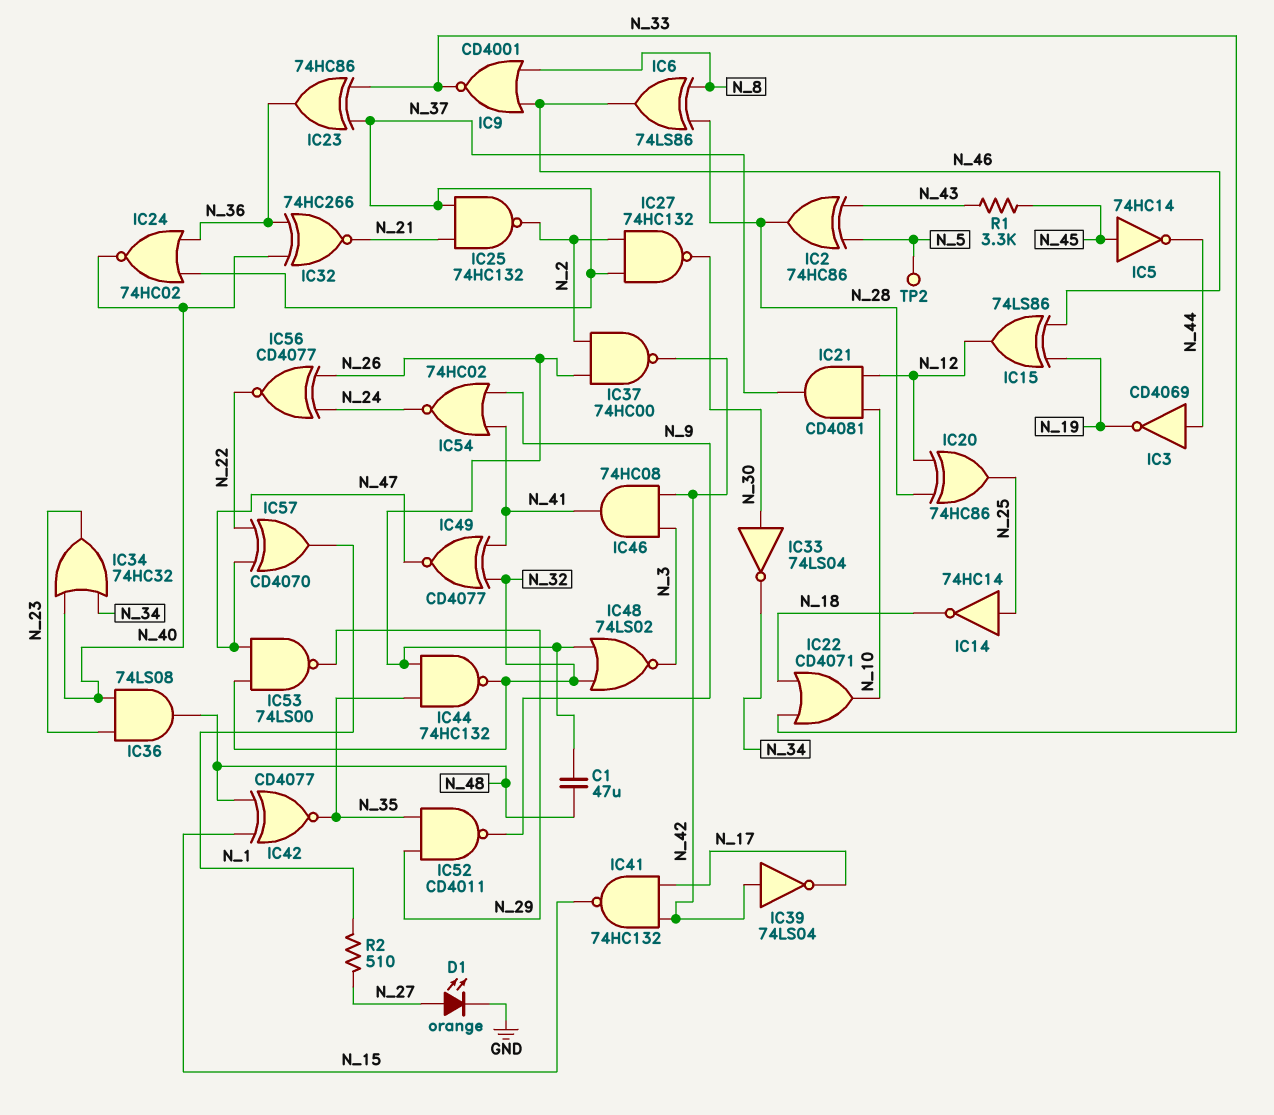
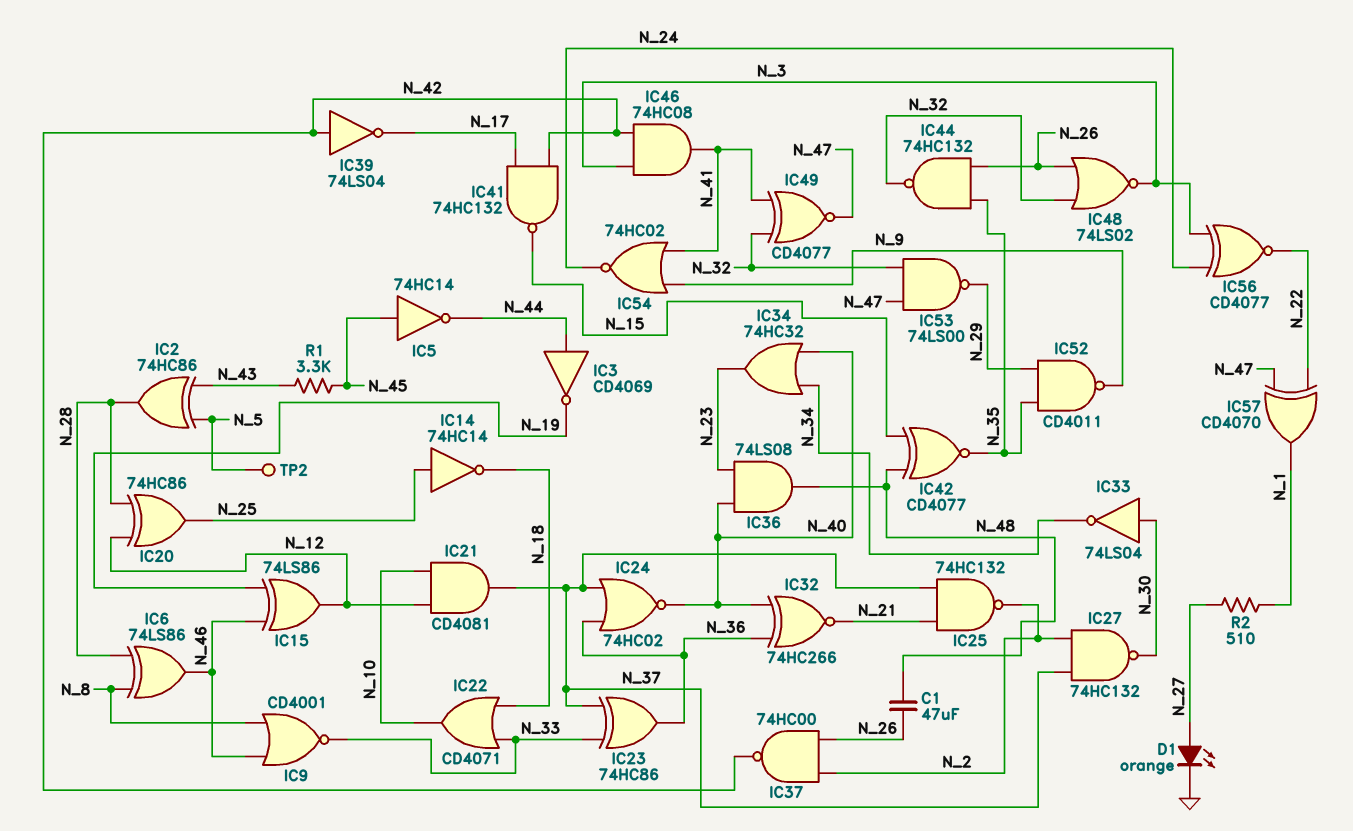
IC56: XNOR CD4077 (in N_24, in N_26, out N_22) -> XNOR CD4077 (in N_3, in N_24, out N_22)

